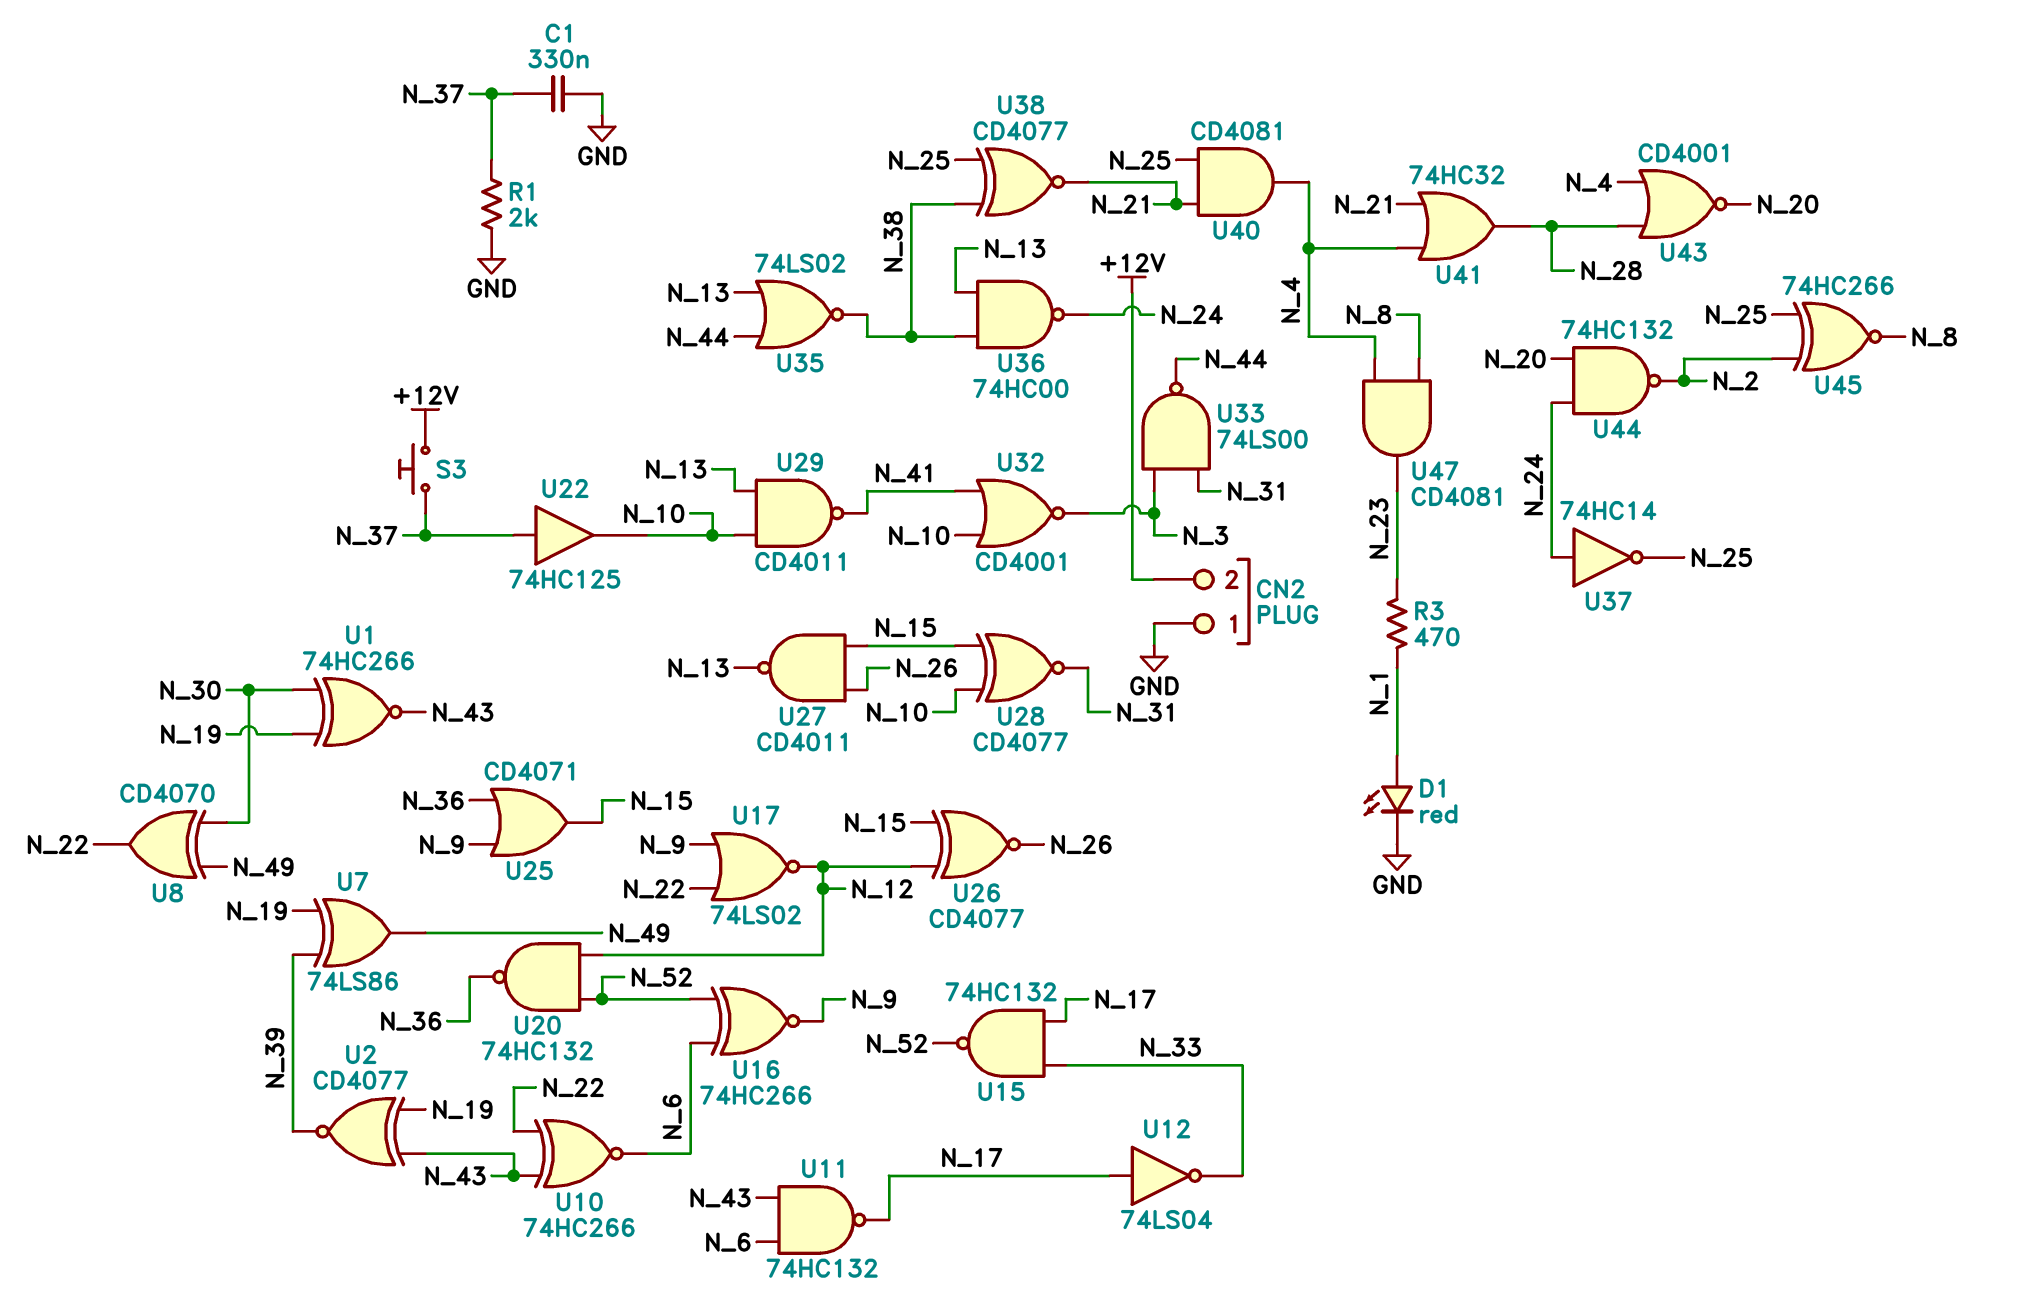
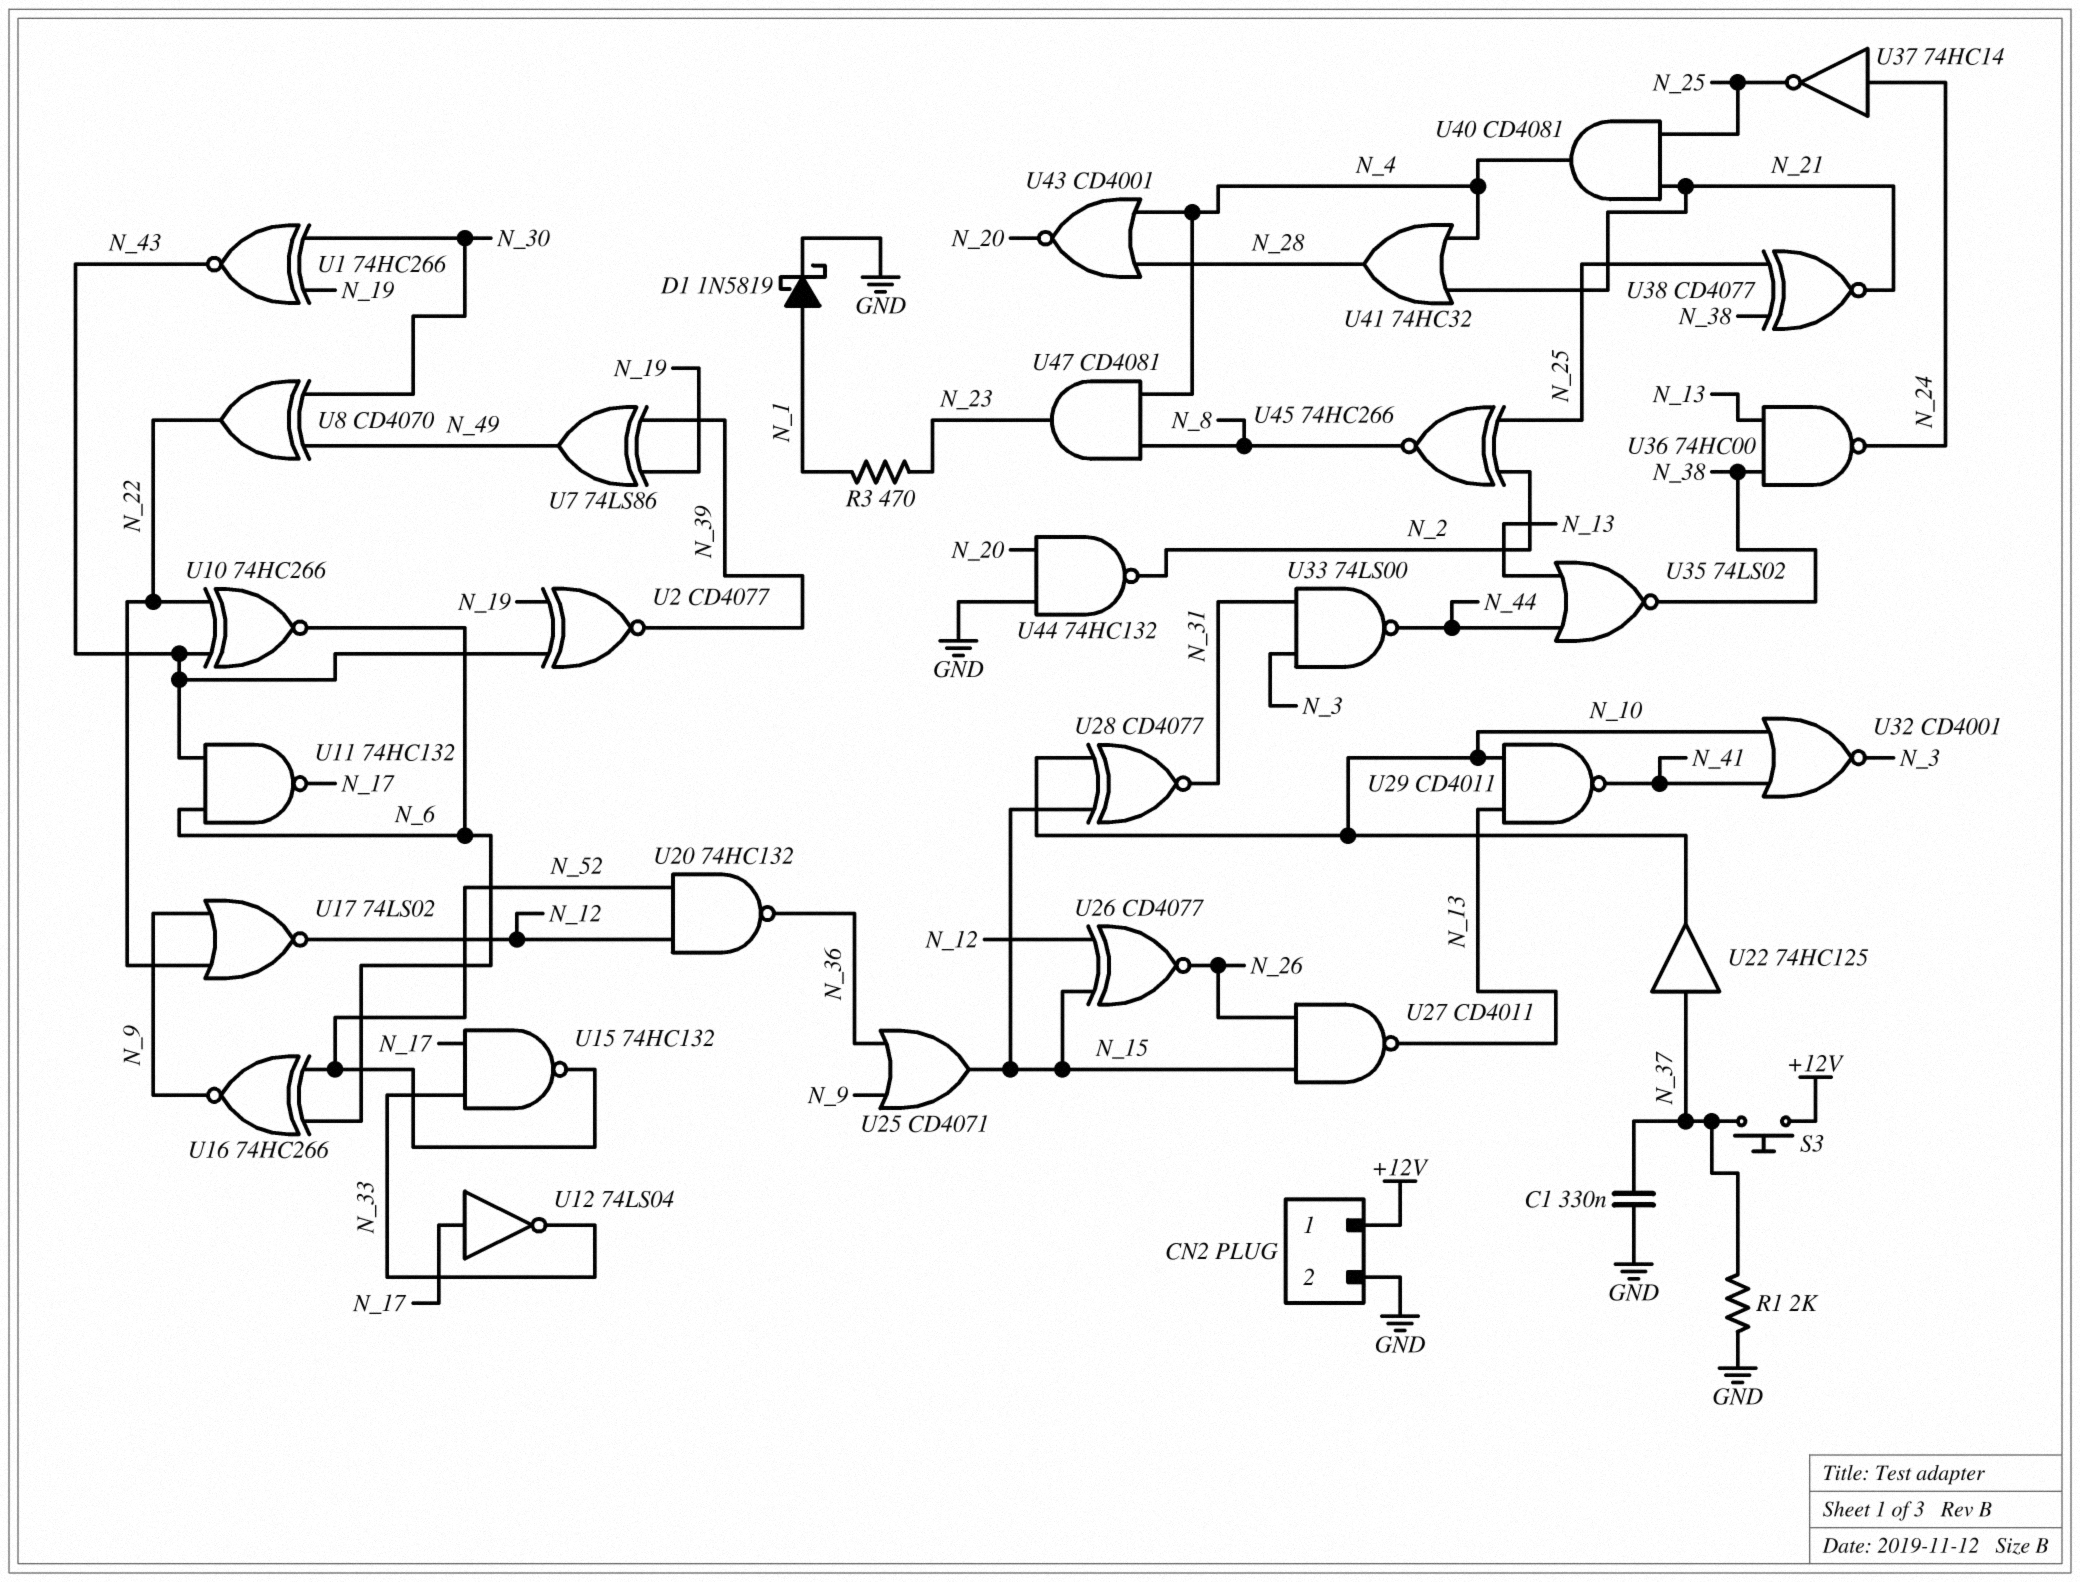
CN2 pin 1: GND -> +12V
CN2 pin 2: +12V -> GND
D1: LED red (A N_1, K GND) -> schottky 1N5819 (A N_1, K GND)
U44: NAND 74HC132 (in N_20, in N_24, out N_2) -> NAND 74HC132 (in GND, in N_20, out N_2)

